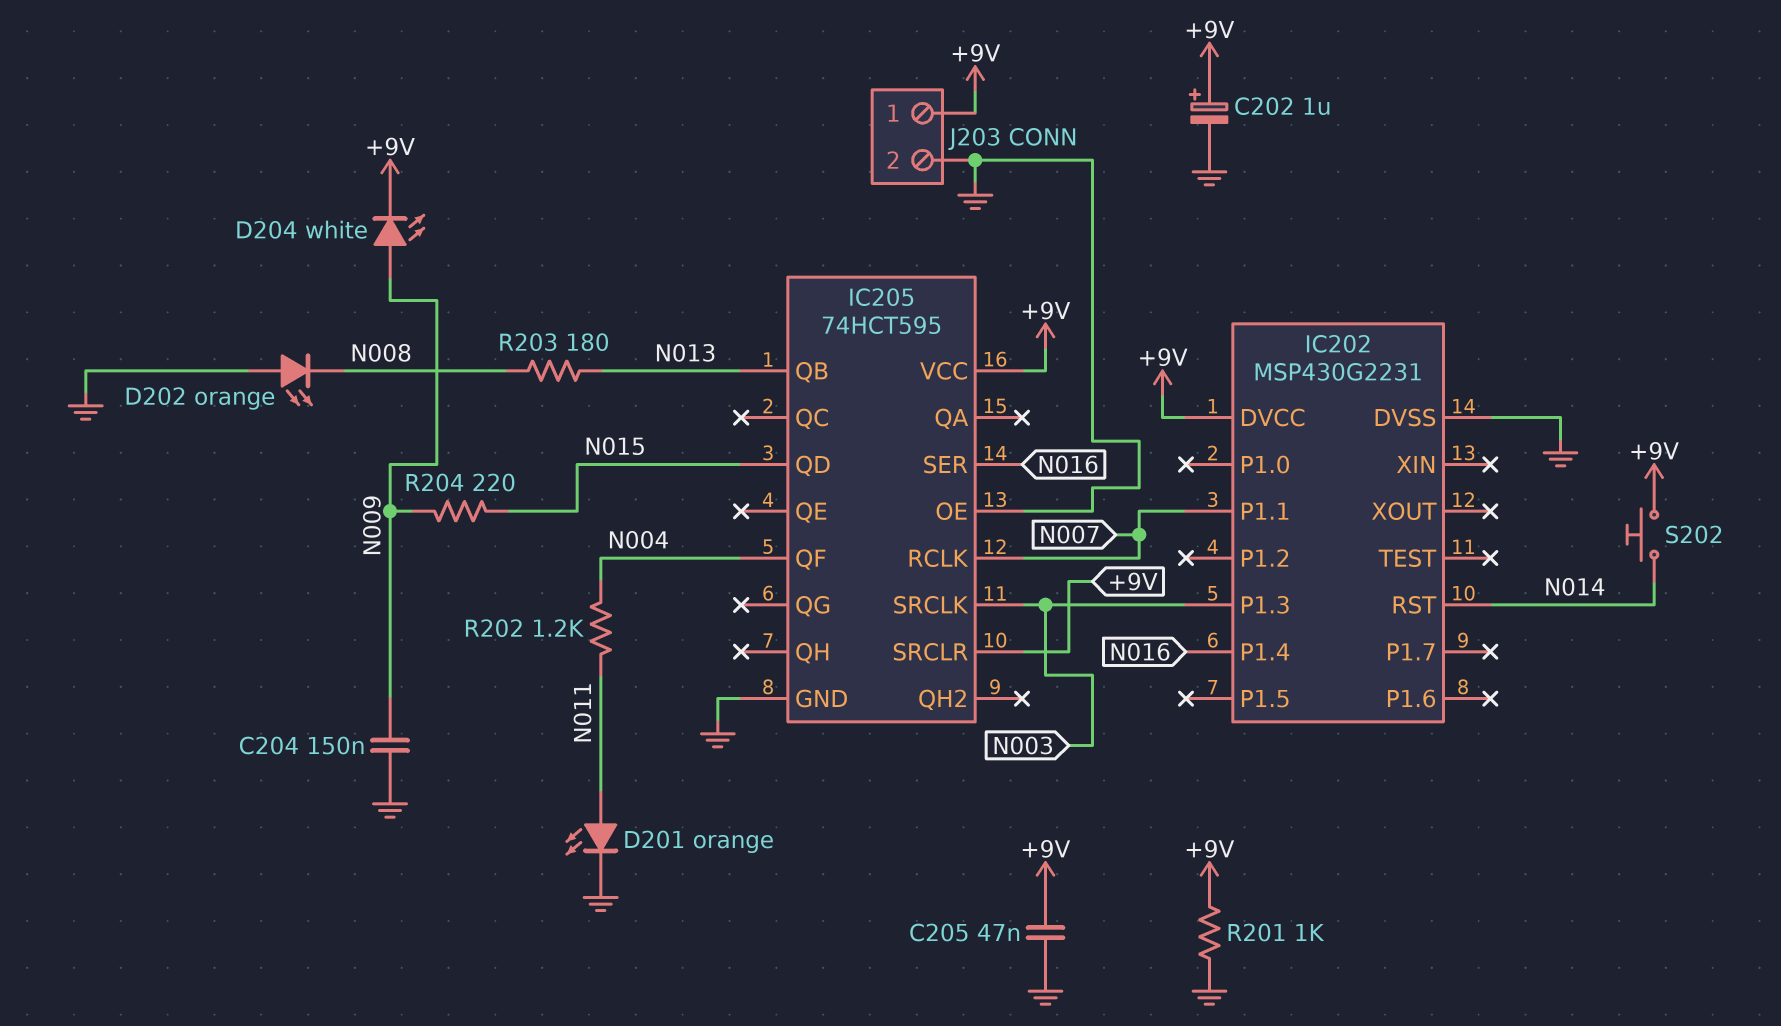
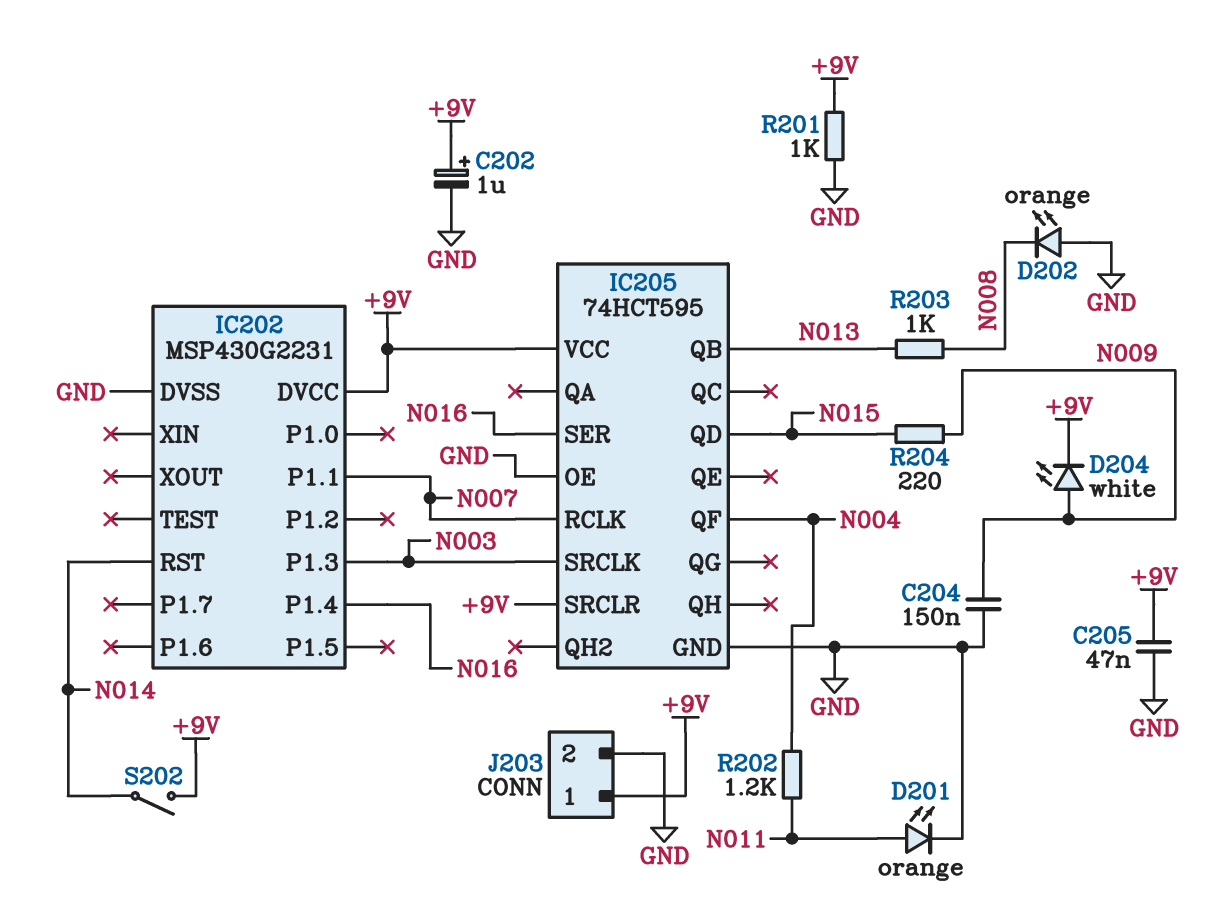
R203: 180 (N008, N013) -> 1k (N008, N013)
S202: button (+9V, N014) -> switch (+9V, N014)

